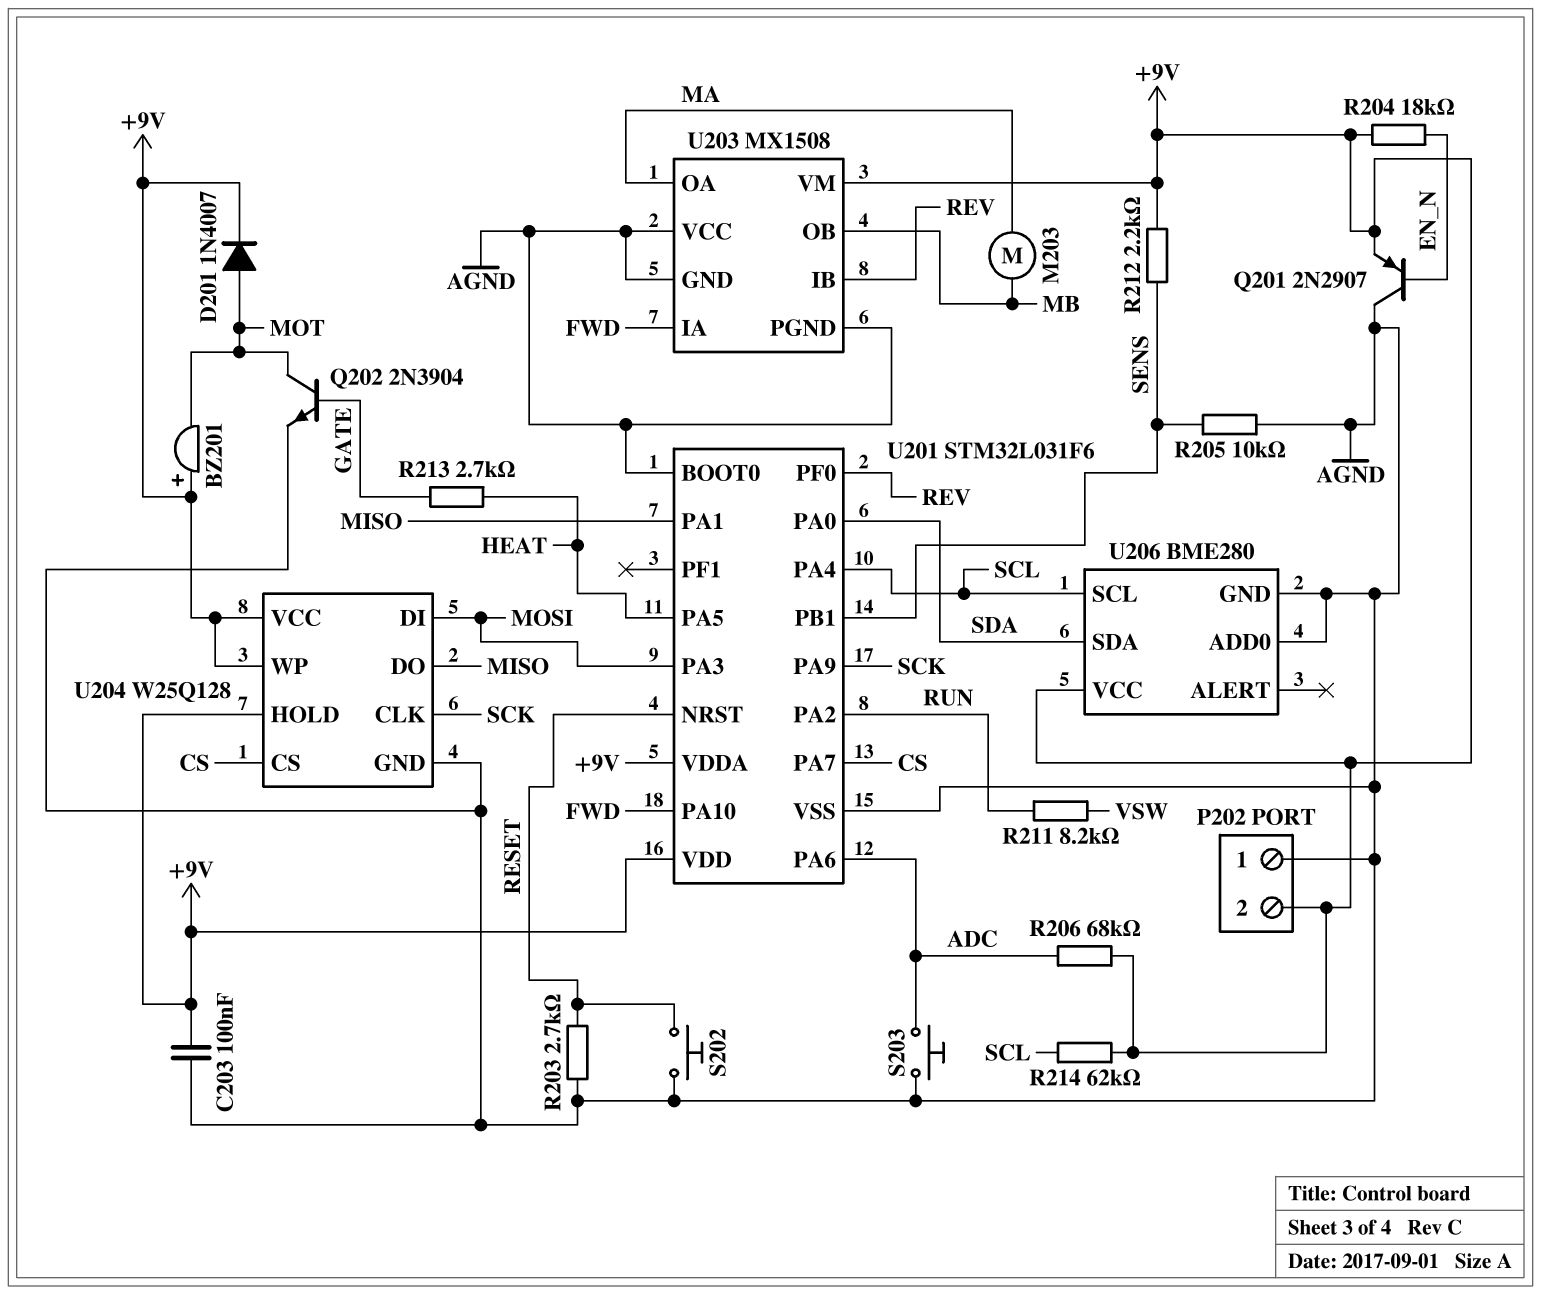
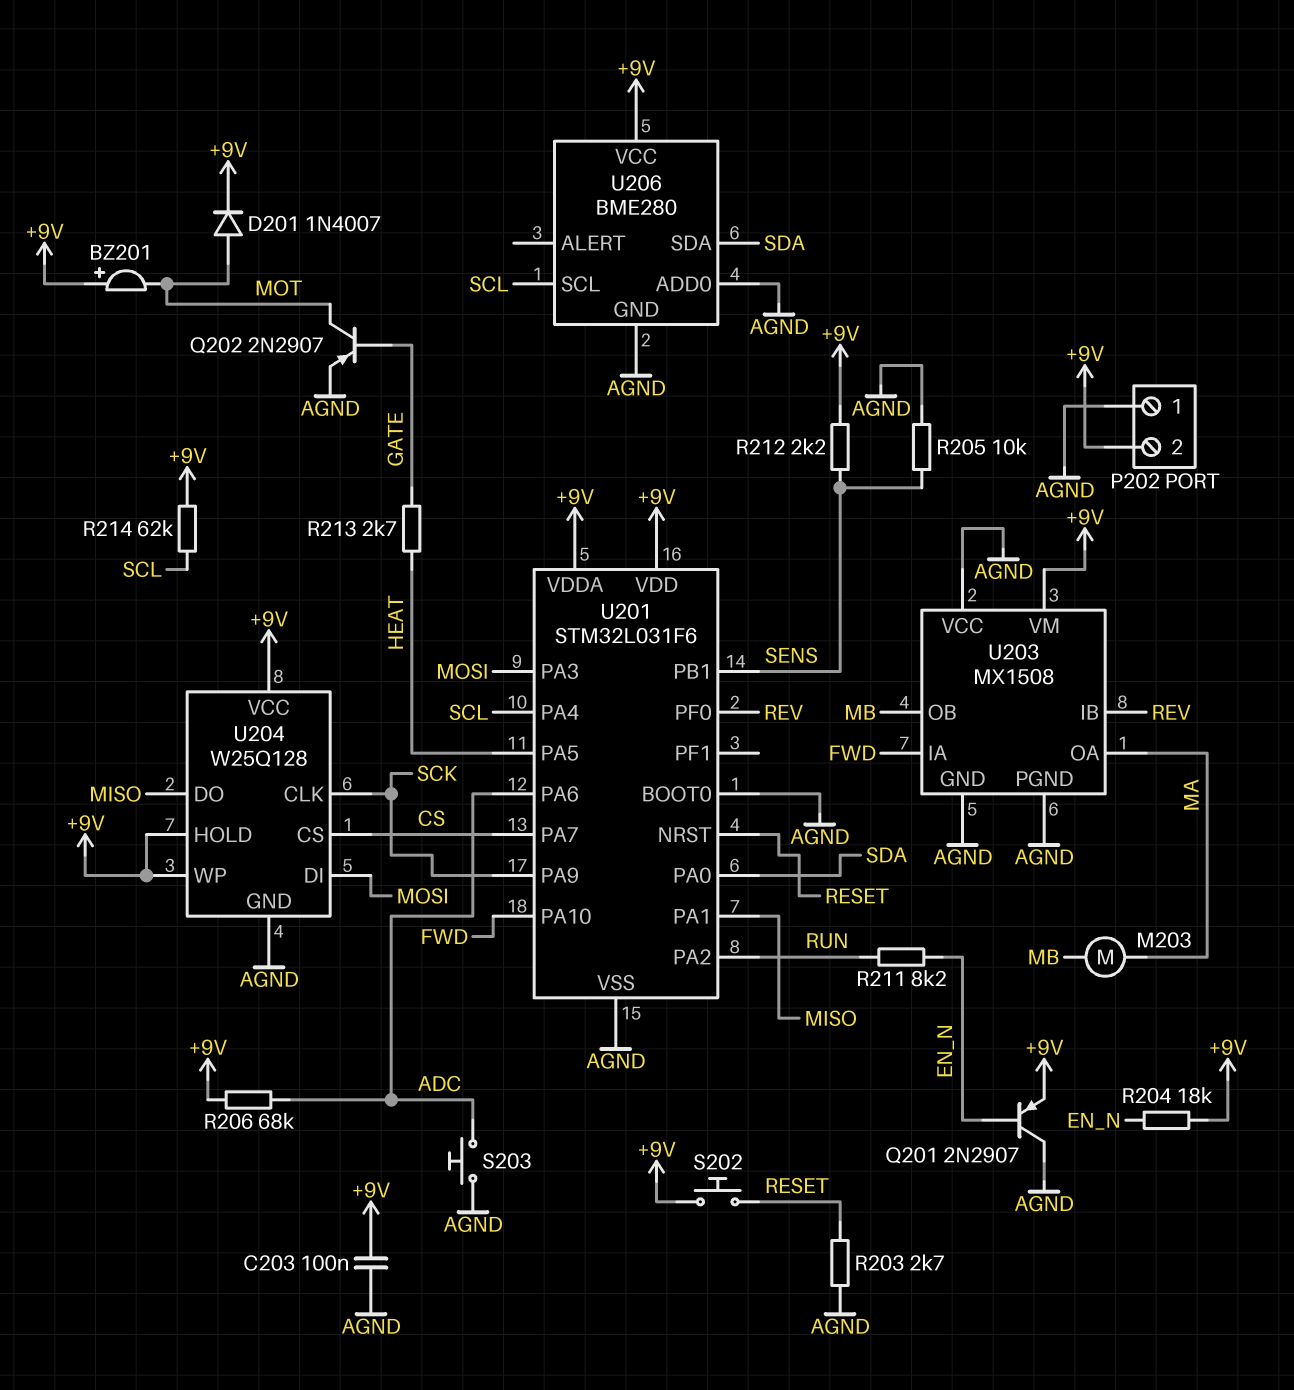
Q202: NPN 2N3904 (B GATE, C MOT, E AGND) -> PNP 2N2907 (B GATE, C MOT, E AGND)
R211: 8.2k (RUN, VSW) -> 8.2k (EN_N, RUN)
S202: button (AGND, RESET) -> button (+9V, RESET)

